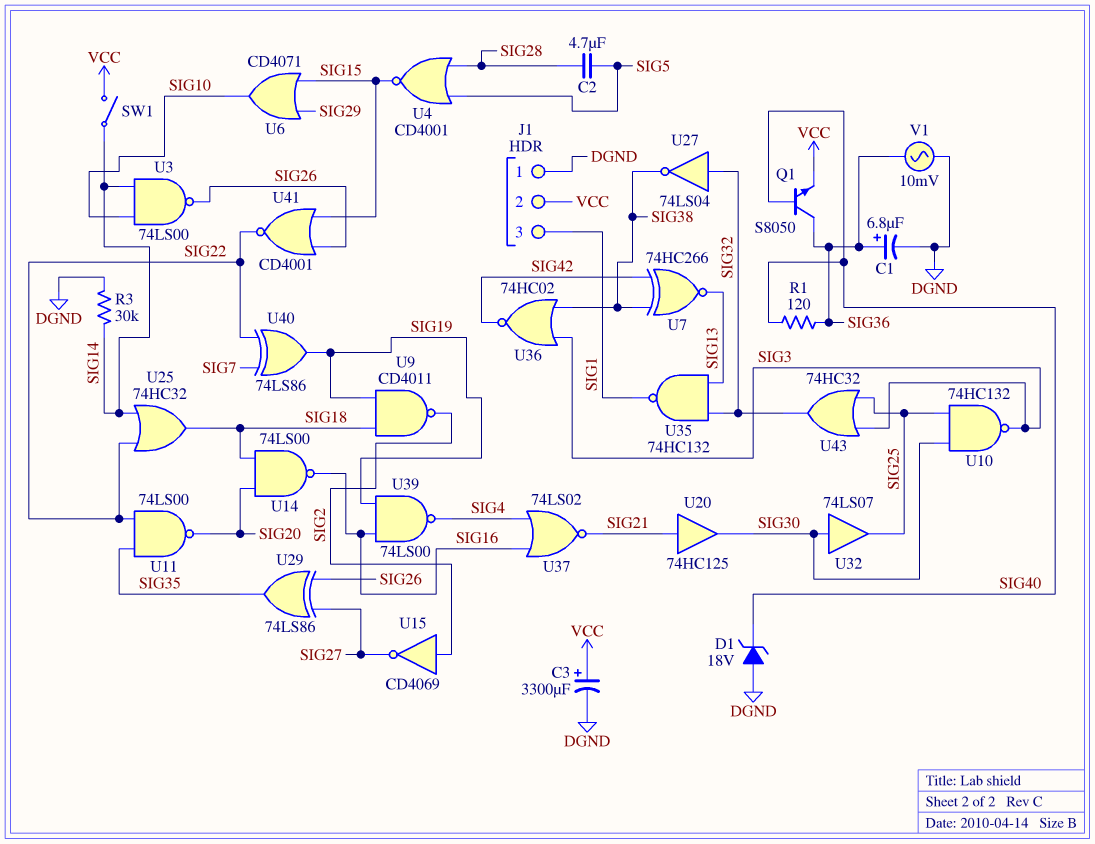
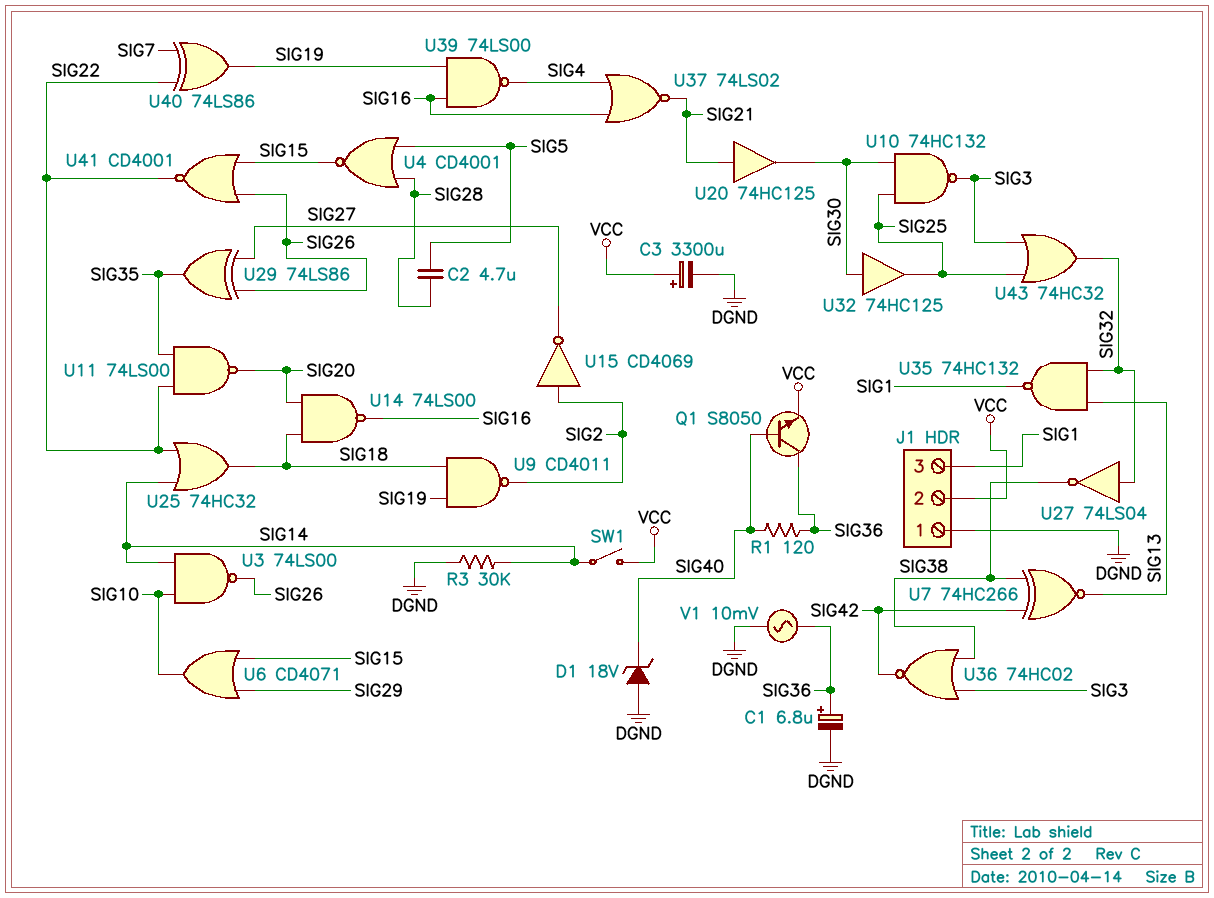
U32: buffer 74LS07 (in SIG30, out SIG25) -> buffer 74HC125 (in SIG30, out SIG25)

